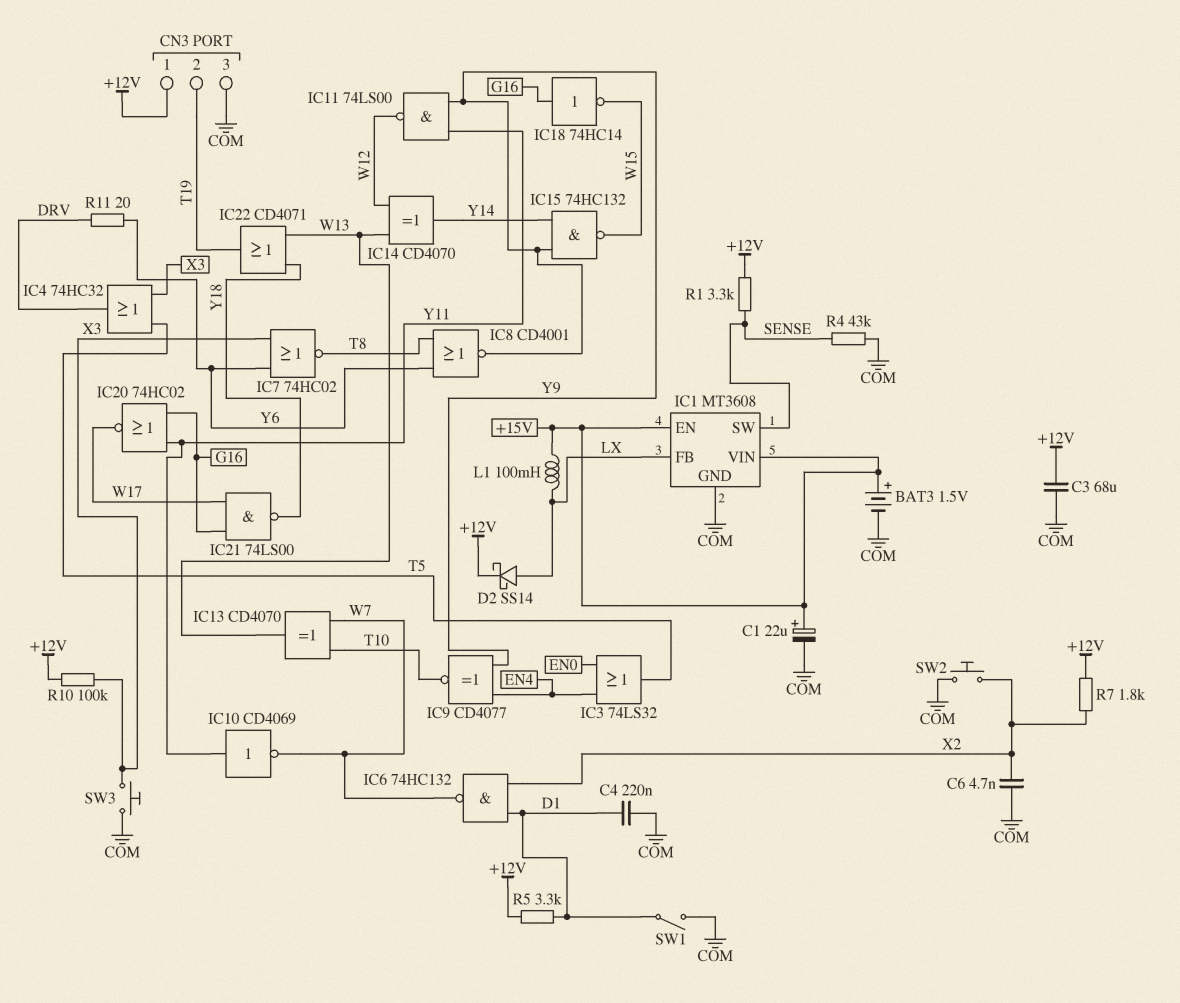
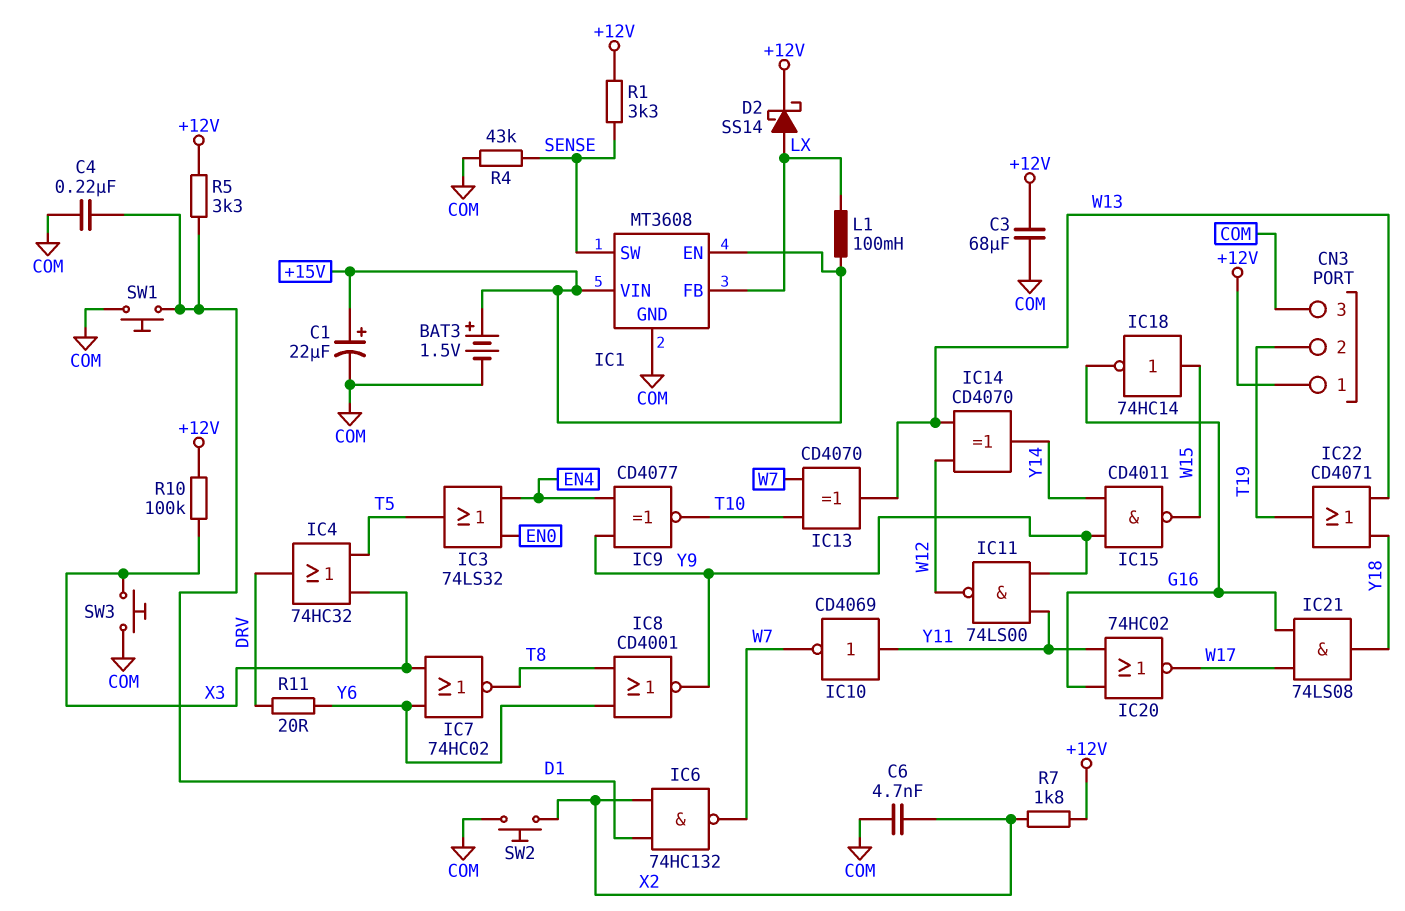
IC15: NAND 74HC132 (in Y9, in Y14, out W15) -> NAND CD4011 (in Y9, in Y14, out W15)
IC18: NOT 74HC14 (in G16, out W15) -> NOT 74HC14 (in W15, out G16)
IC21: NAND 74LS00 (in G16, in W17, out Y18) -> AND 74LS08 (in G16, in W17, out Y18)
SW1: switch (COM, D1) -> button (COM, D1)

